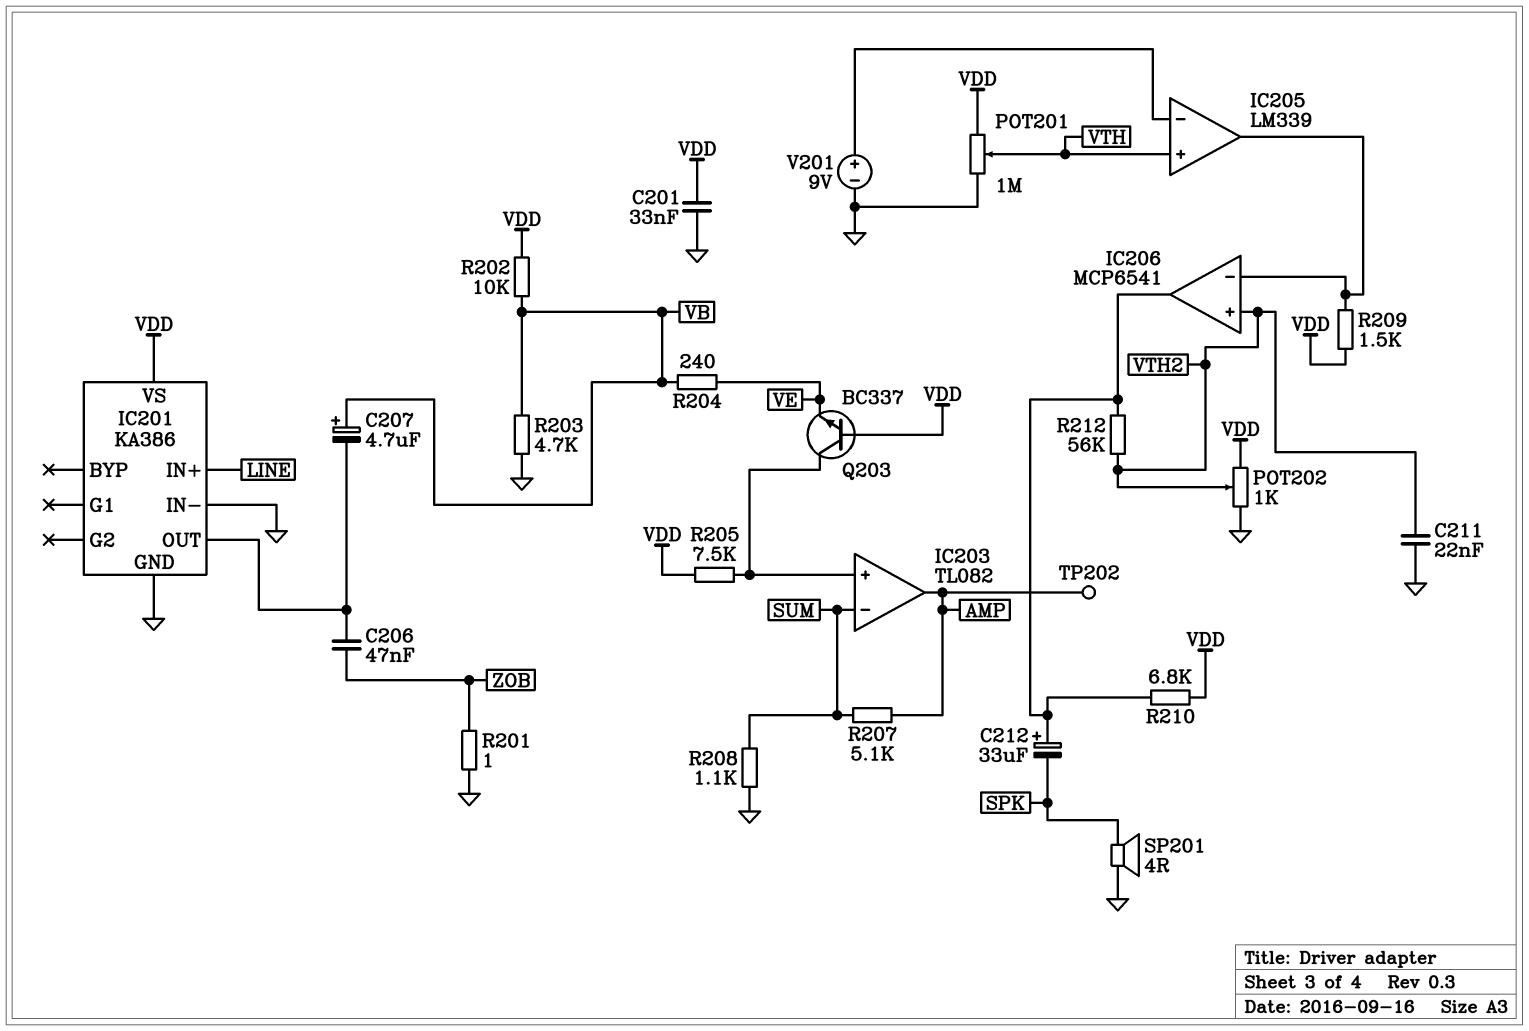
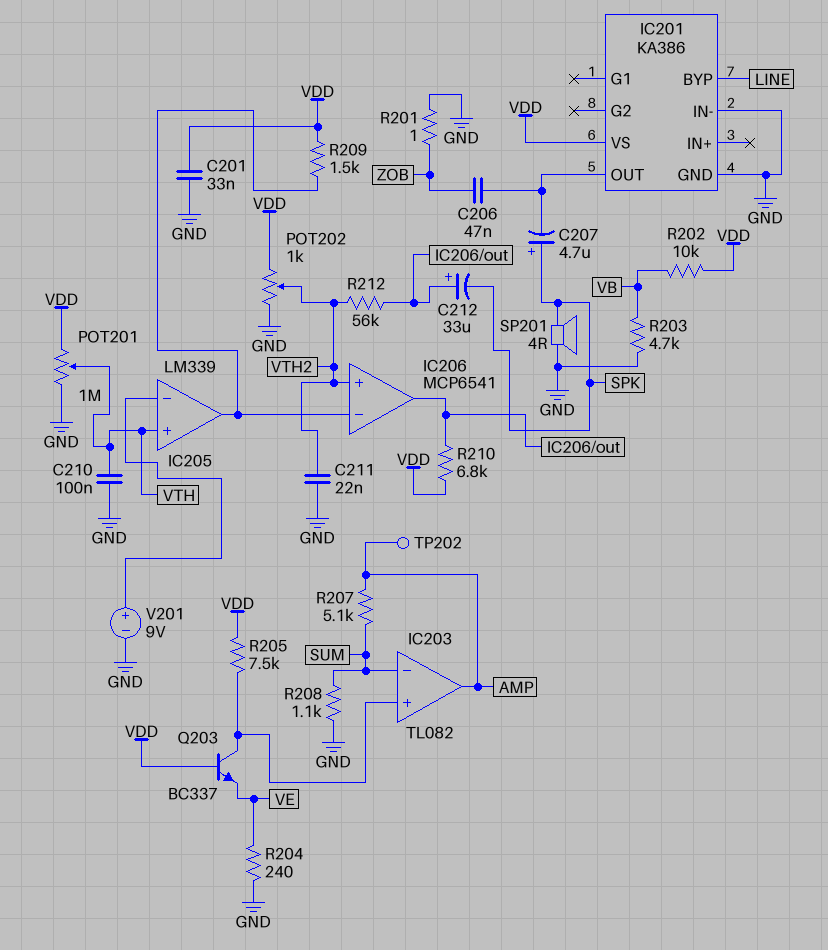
C207: 4.7uF (plus VB, minus IC201/OUT) -> 4.7uF (plus SPK, minus IC201/OUT)
C210: none -> 100nF (GND, VTH)
IC201 pin BYP: none -> LINE
IC201 pin IN+: LINE -> none
R204: 240 (VB, VE) -> 240 (GND, VE)

